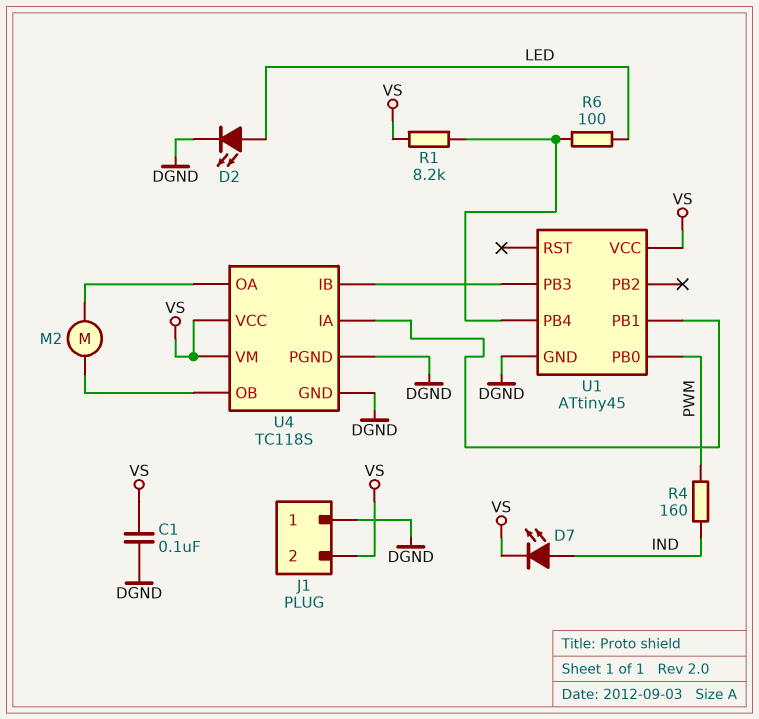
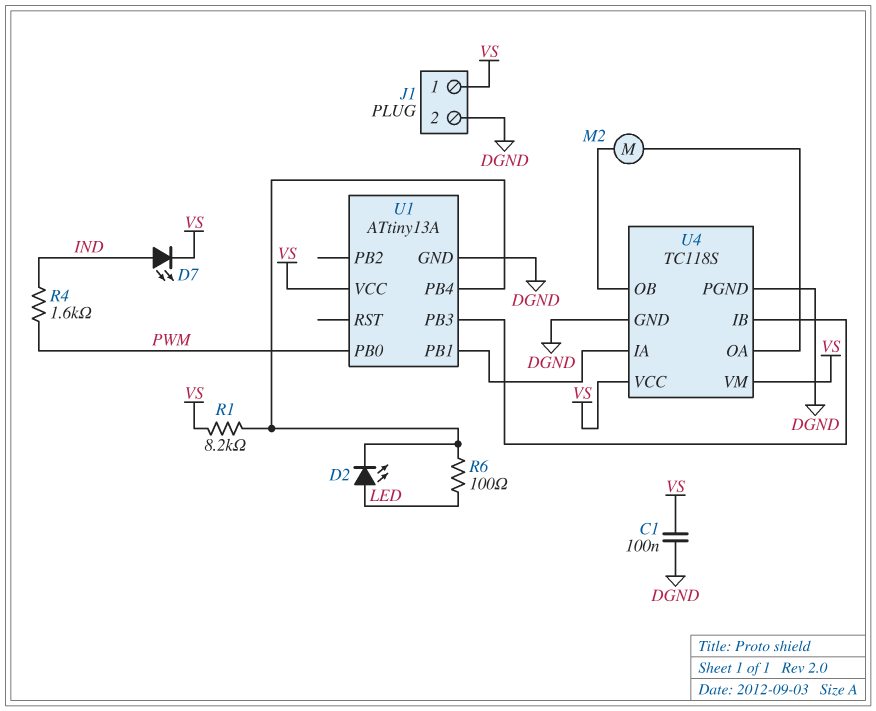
D2: LED (A LED, K DGND) -> LED (A LED, K U1/PB4)
J1 pin 1: DGND -> VS
J1 pin 2: VS -> DGND
R4: 160 (IND, PWM) -> 1.6k (IND, PWM)
U1: ATtiny45 -> ATtiny13A

